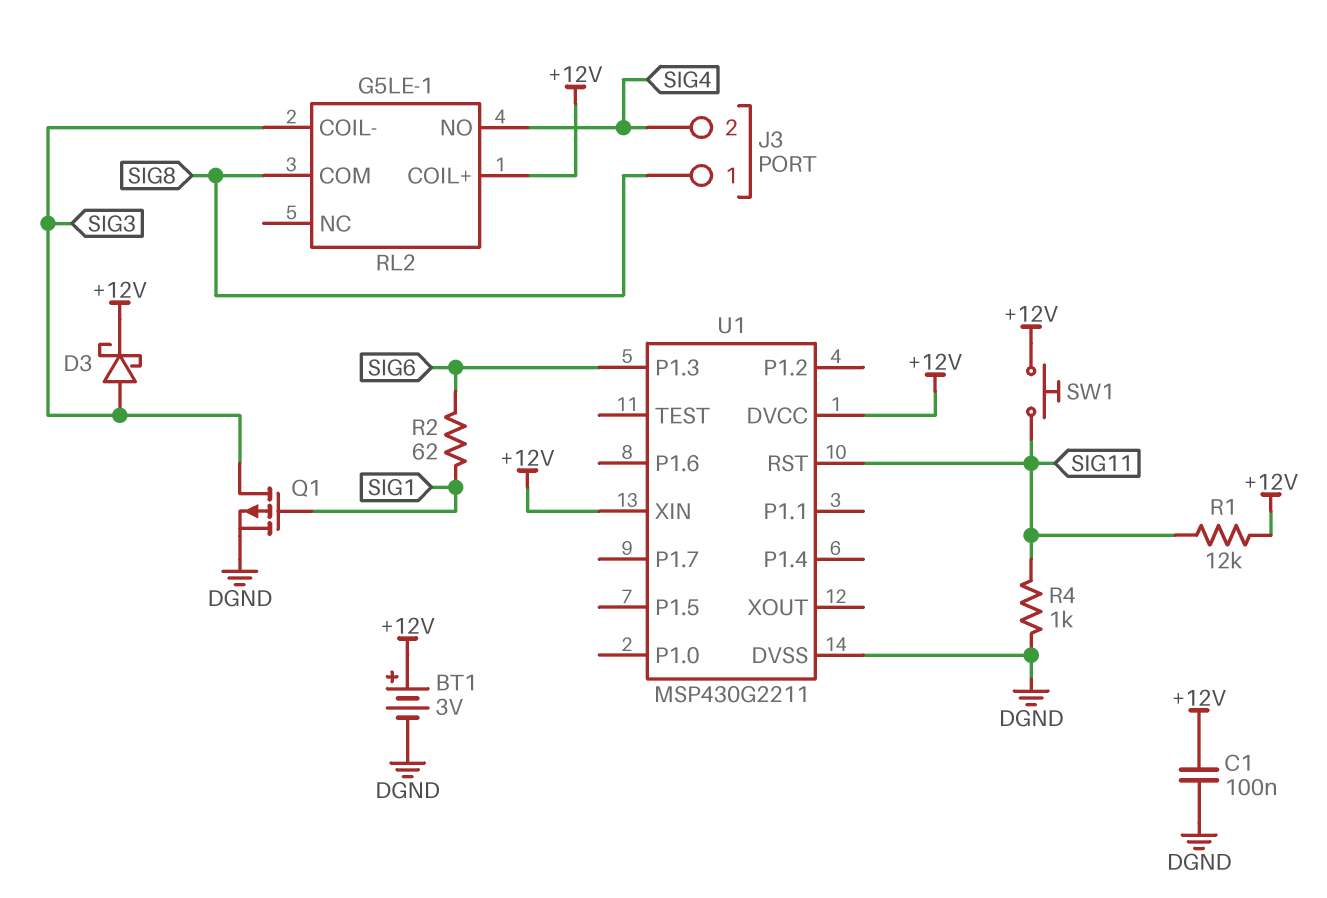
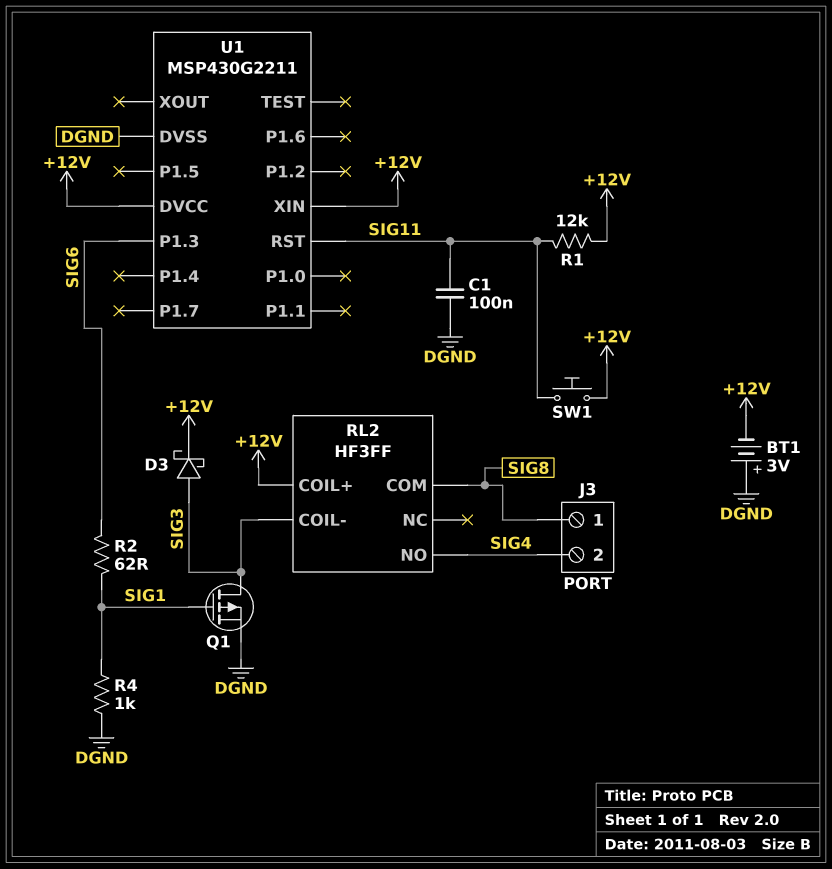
BT1: 3V (plus +12V, minus DGND) -> 3V (plus DGND, minus +12V)
C1: 100nF (+12V, DGND) -> 100nF (DGND, SIG11)
R4: 1k (DGND, SIG11) -> 1k (DGND, SIG1)
RL2: G5LE-1 -> HF3FF

